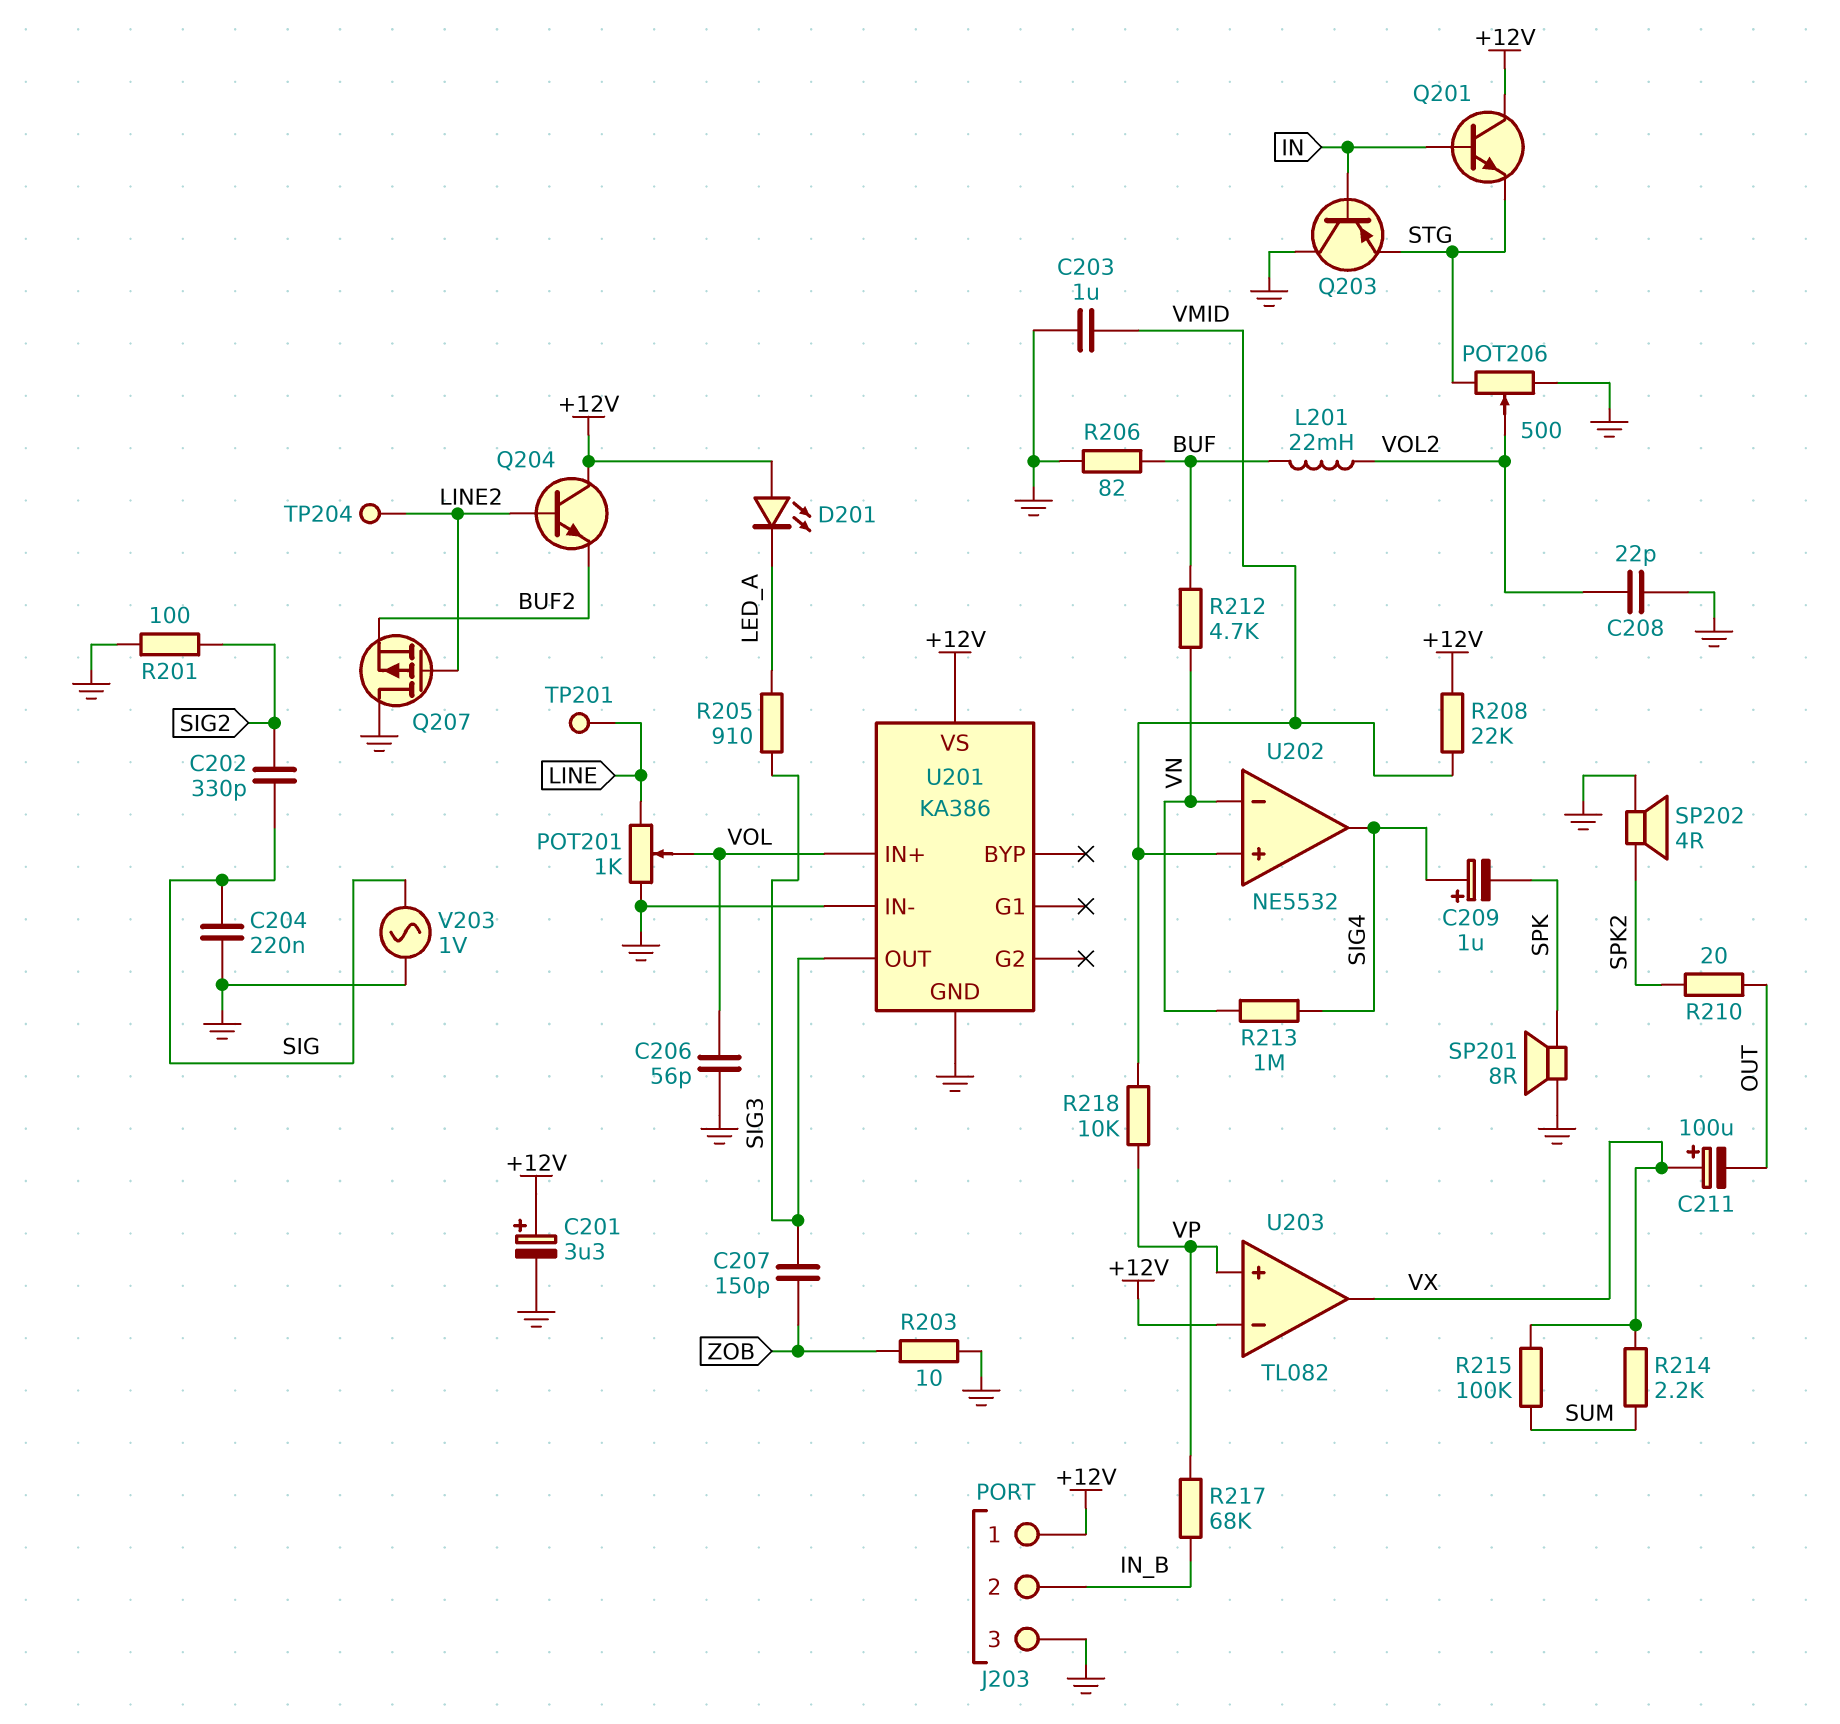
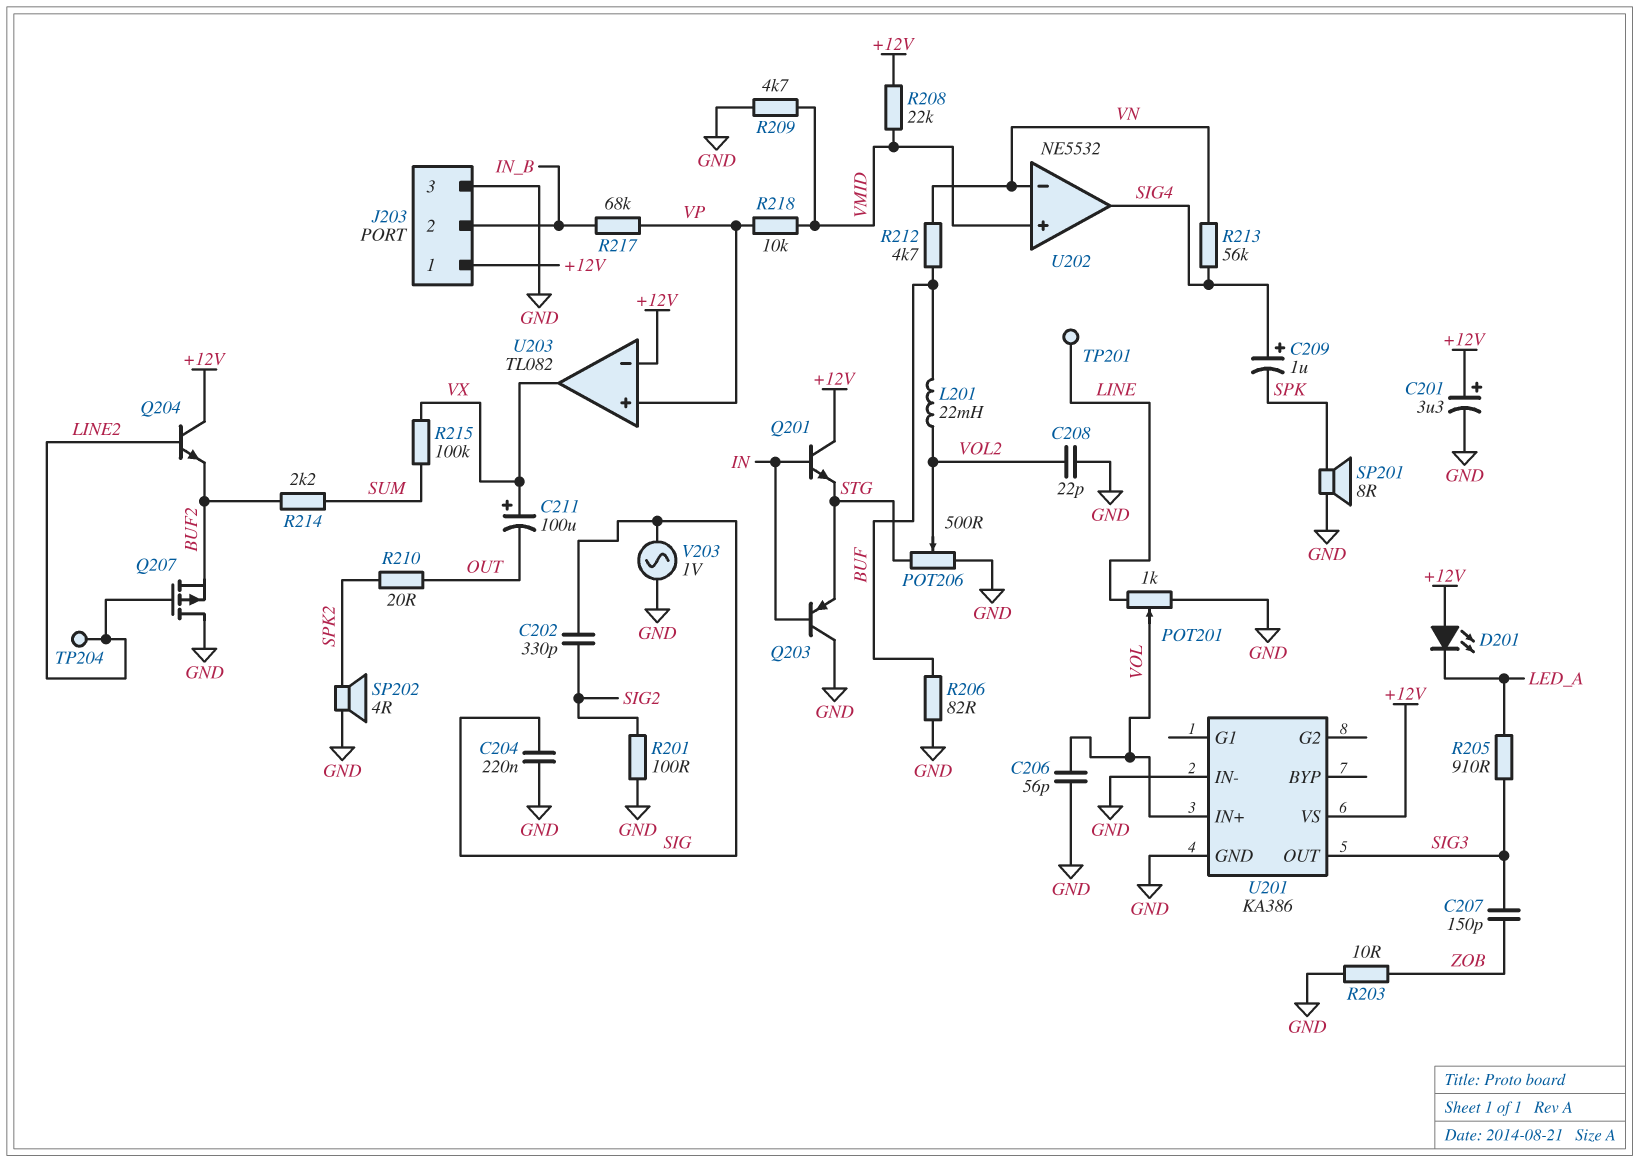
C203: 1uF (GND, VMID) -> none
R209: none -> 4.7k (GND, VMID)
R213: 1M (SIG4, VN) -> 56k (SIG4, VN)
R214: 2.2k (SUM, VX) -> 2.2k (BUF2, SUM)

